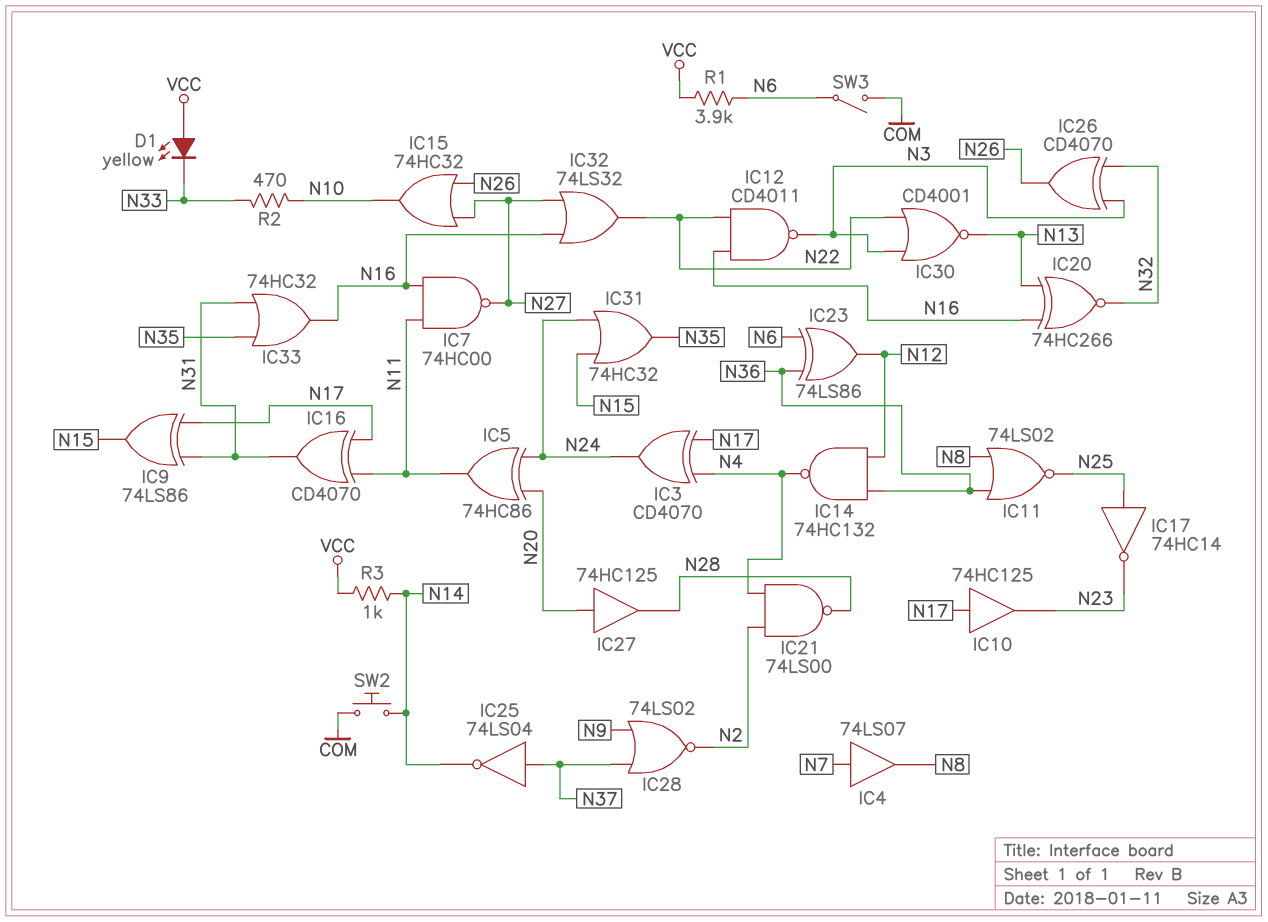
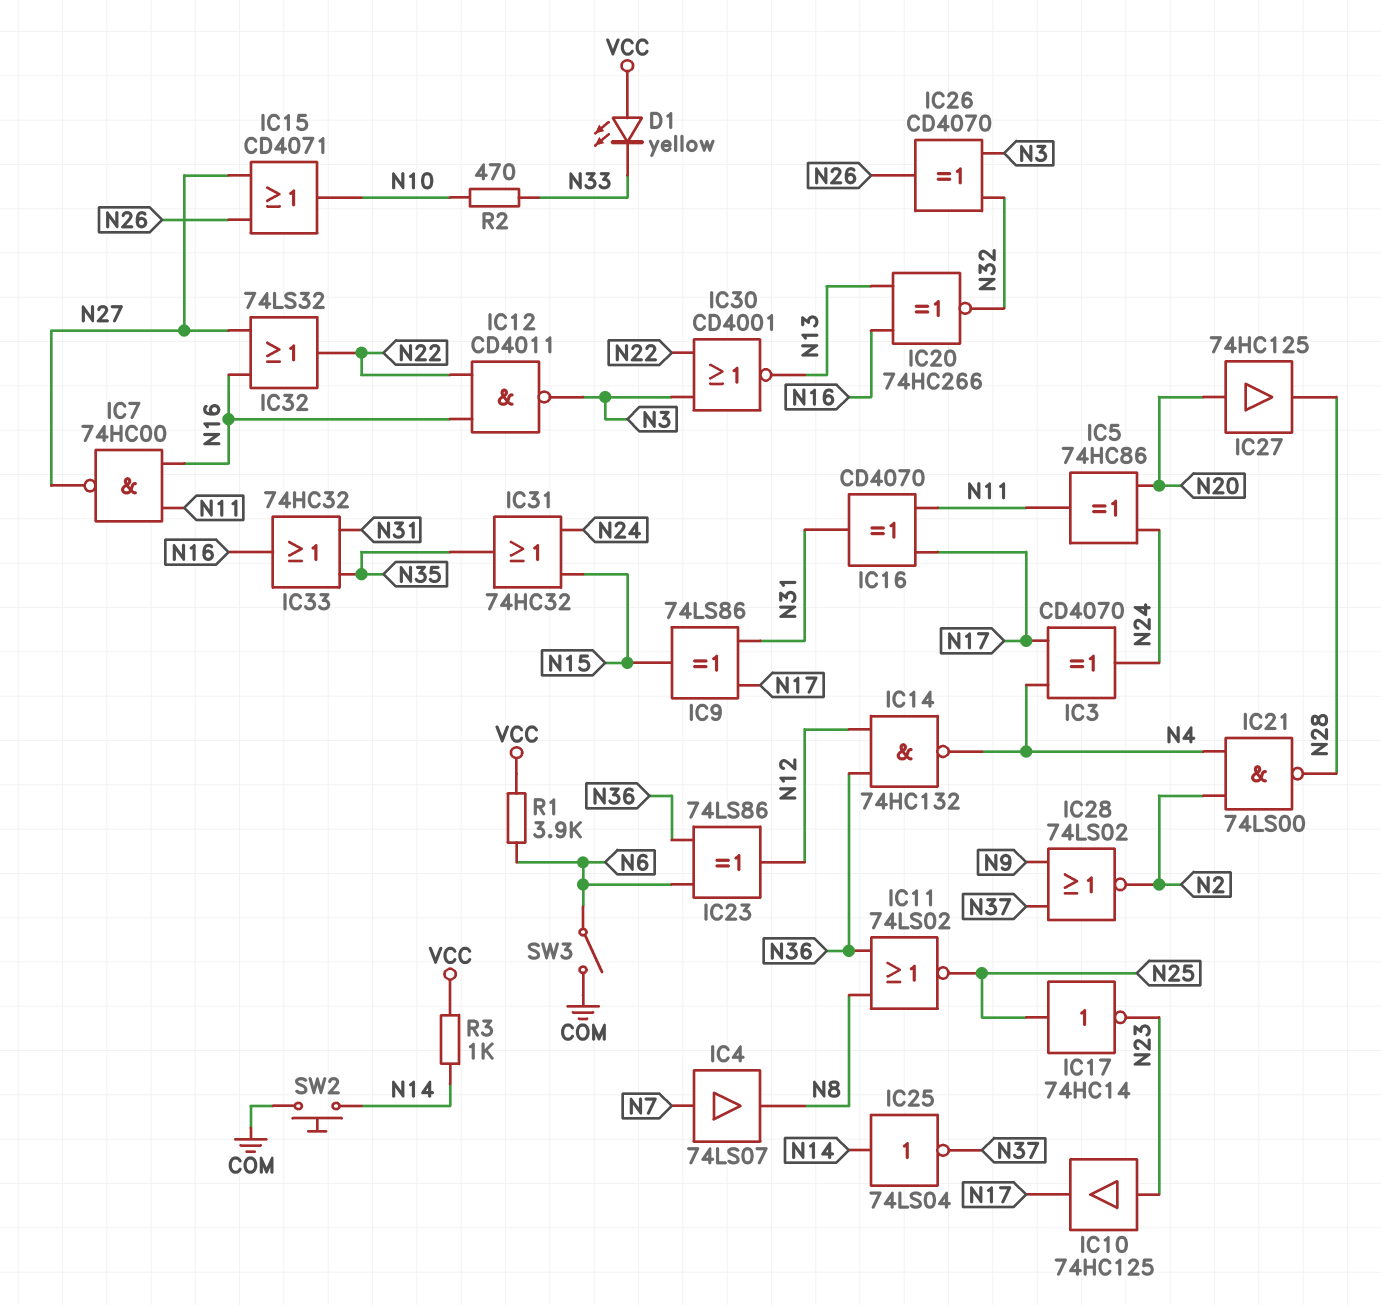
IC10: buffer 74HC125 (in N17, out N23) -> buffer 74HC125 (in N23, out N17)
IC15: OR 74HC32 (in N26, in N27, out N10) -> OR CD4071 (in N26, in N27, out N10)
IC25: NOT 74LS04 (in N37, out N14) -> NOT 74LS04 (in N14, out N37)

